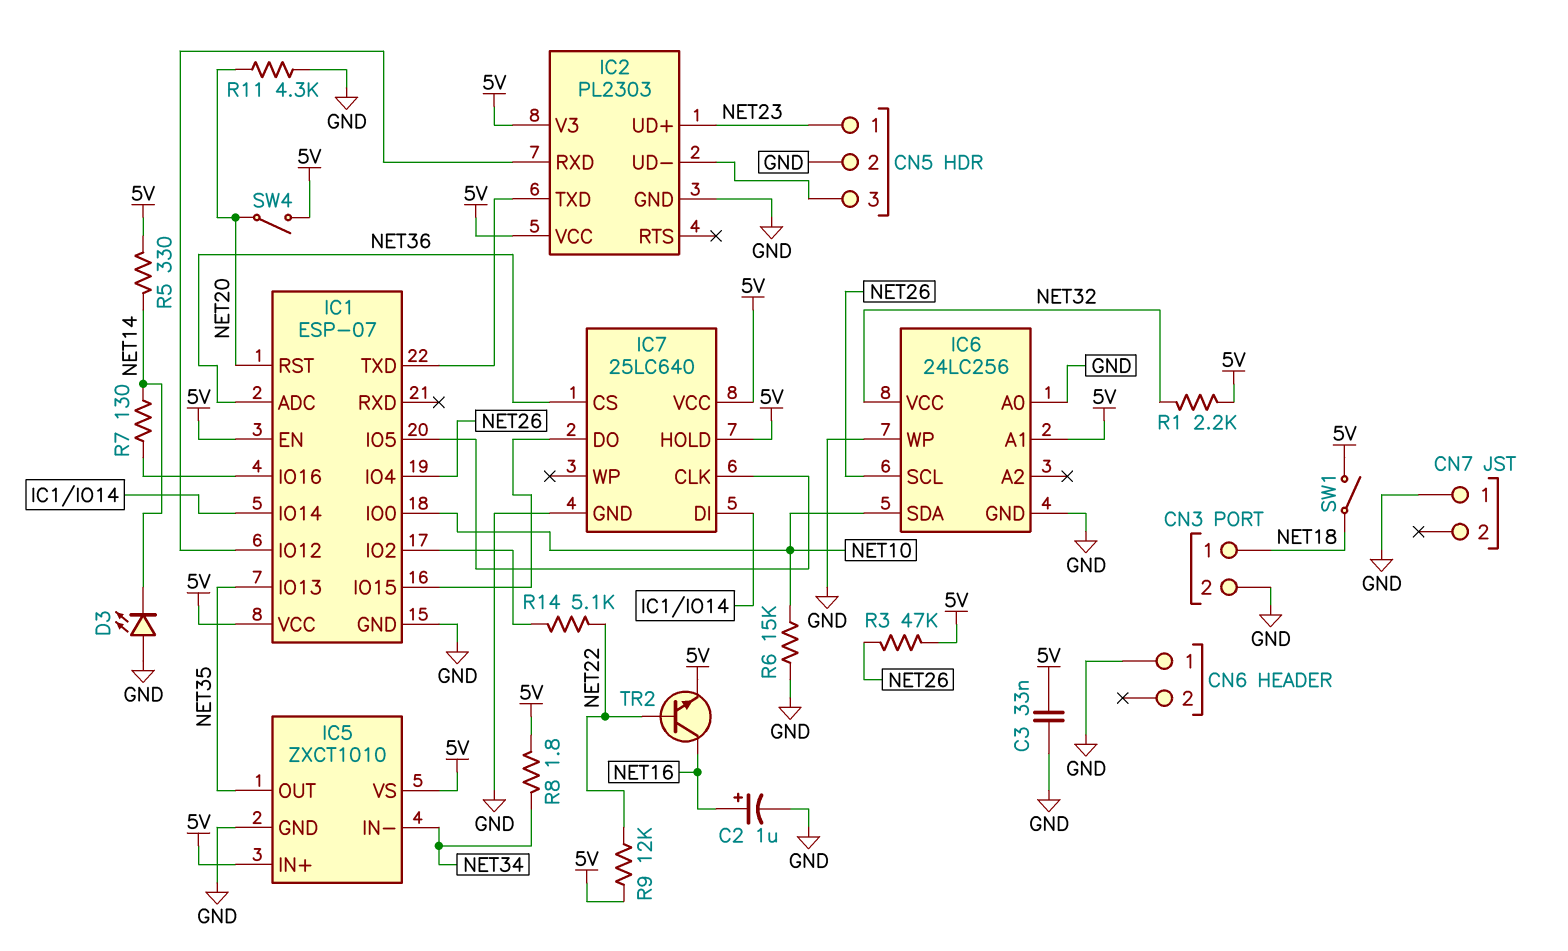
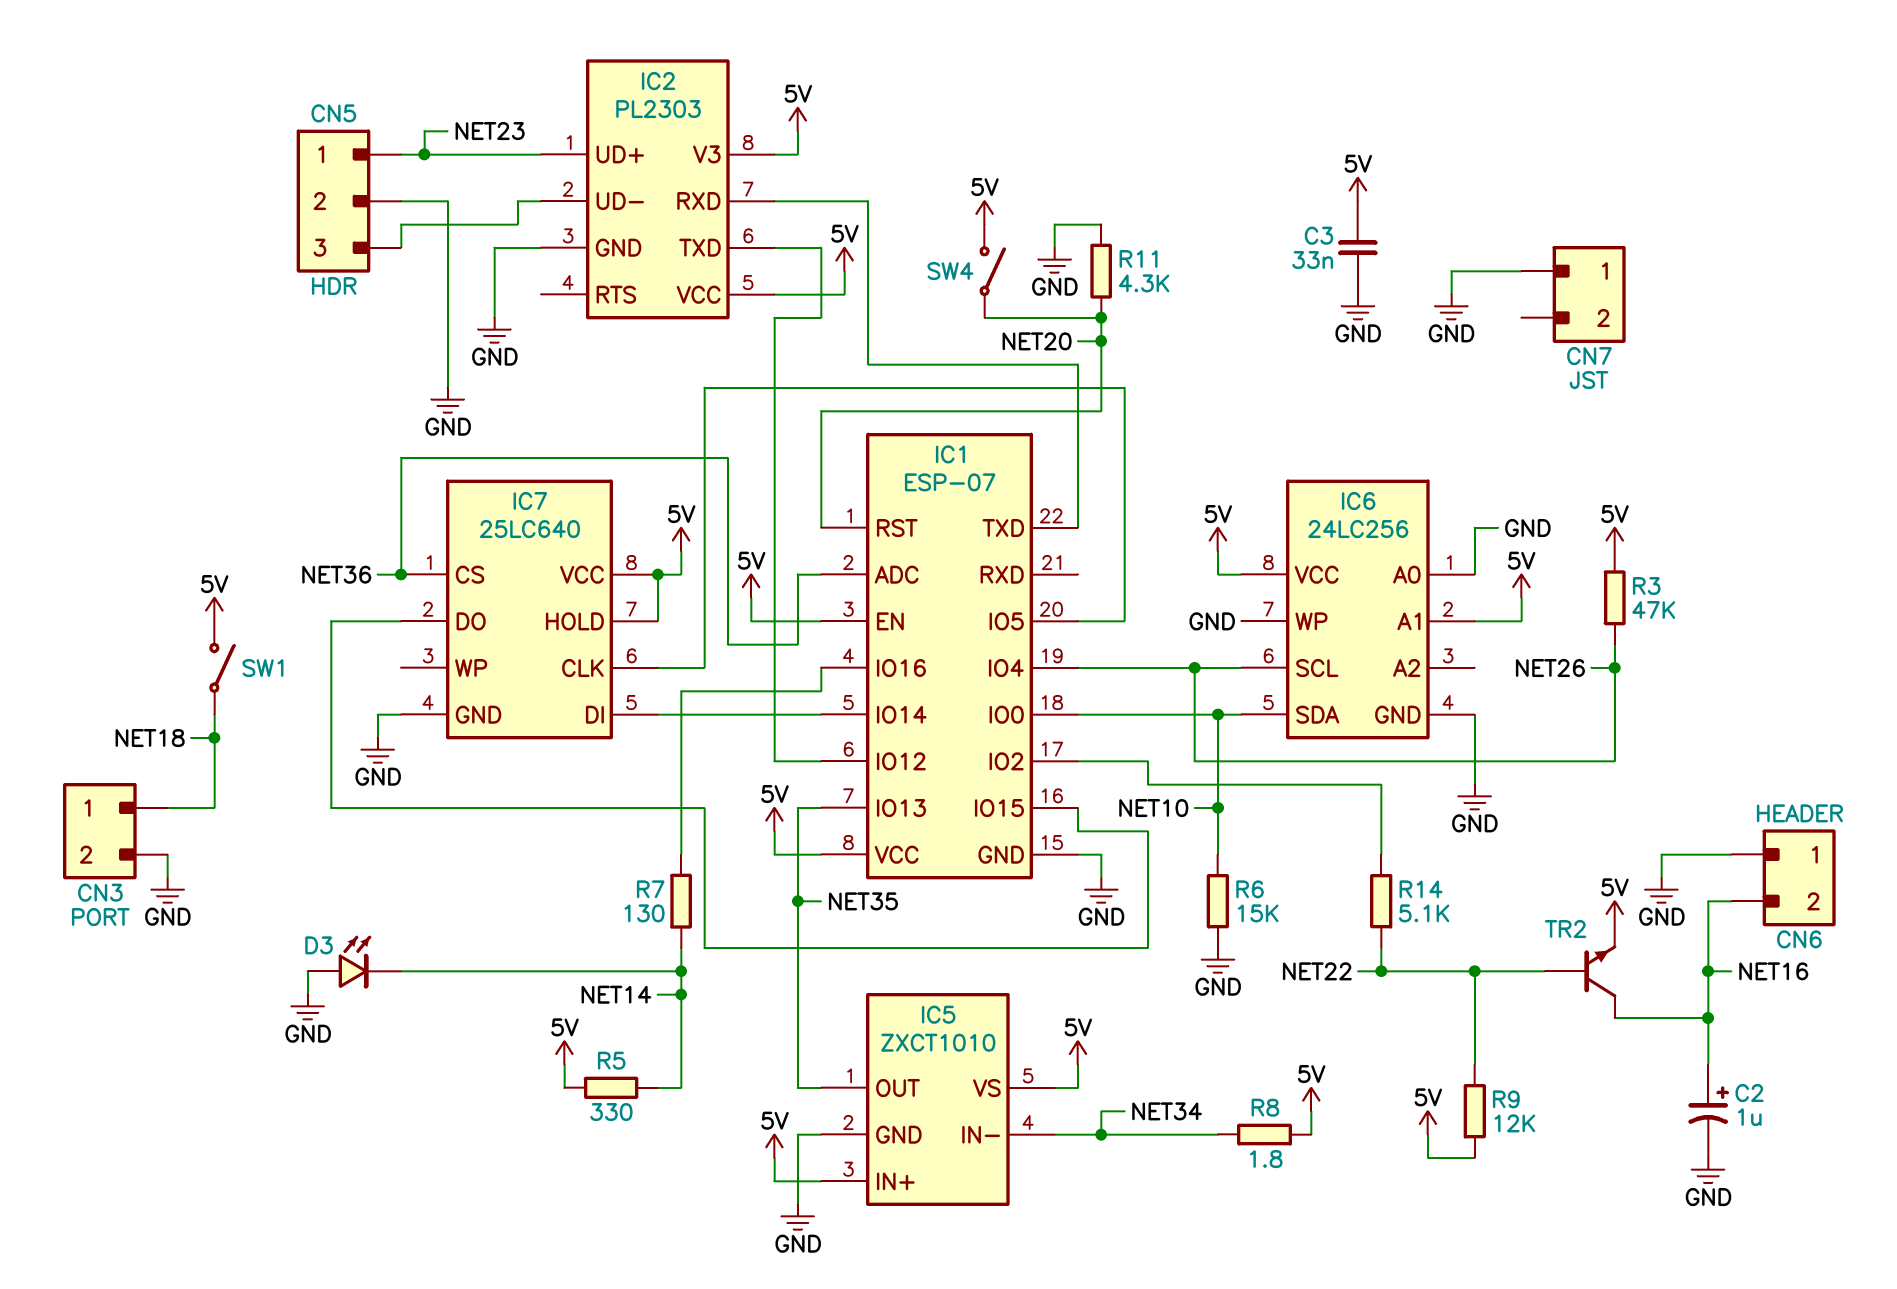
CN6 pin 2: none -> NET16
IC2 pin RXD: IC1/IO12 -> IC1/TXD
IC2 pin TXD: IC1/TXD -> IC1/IO12
IC6 pin VCC: NET32 -> 5V
R1: 2.2k (5V, NET32) -> none

